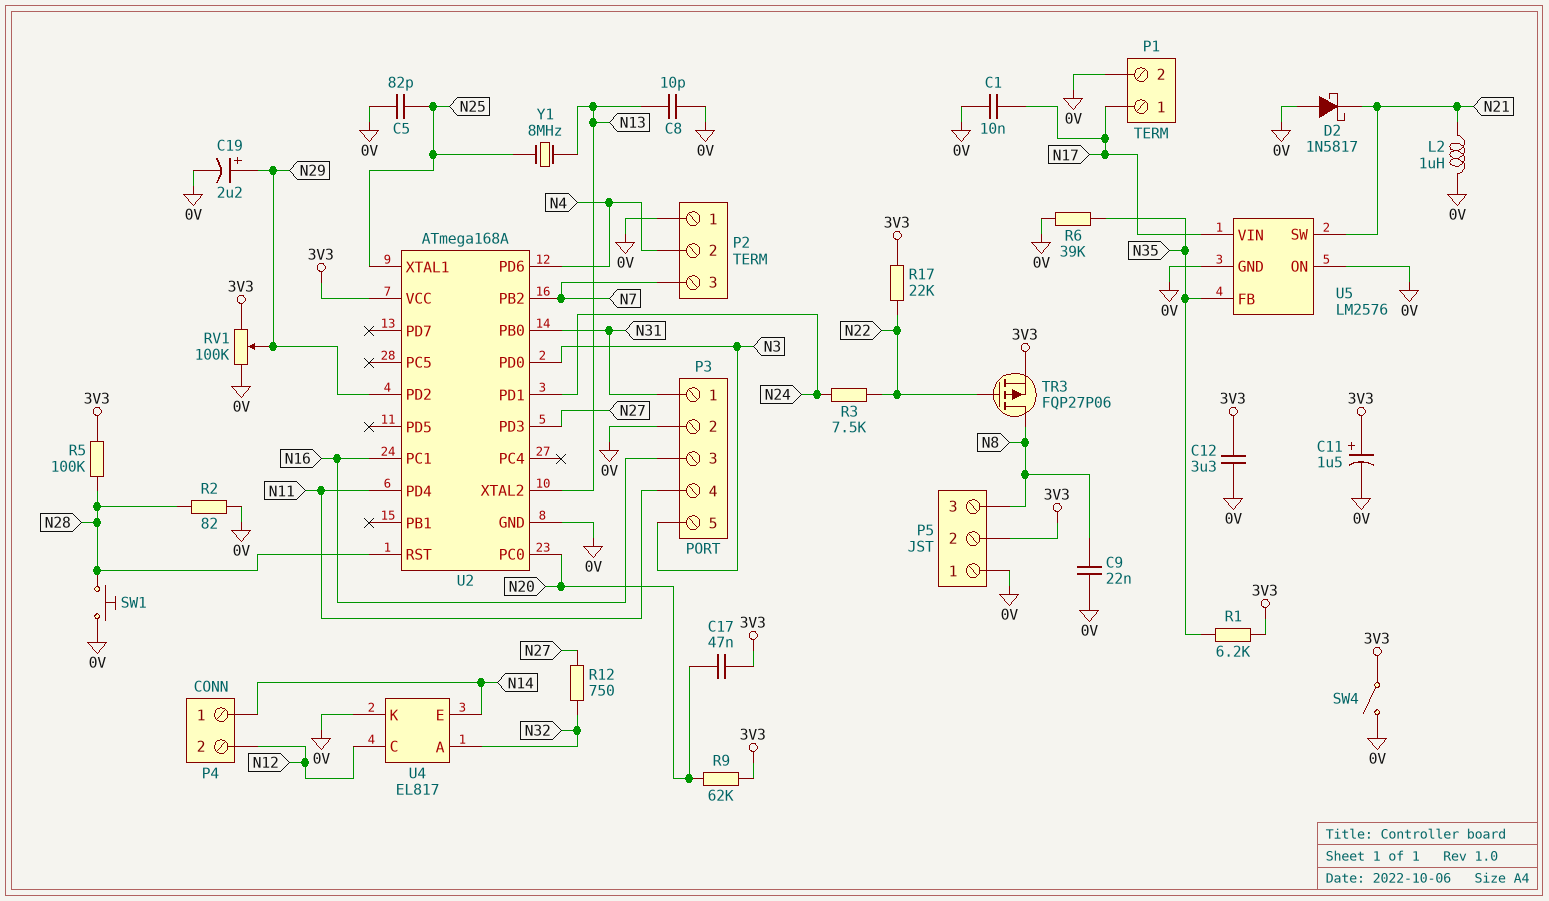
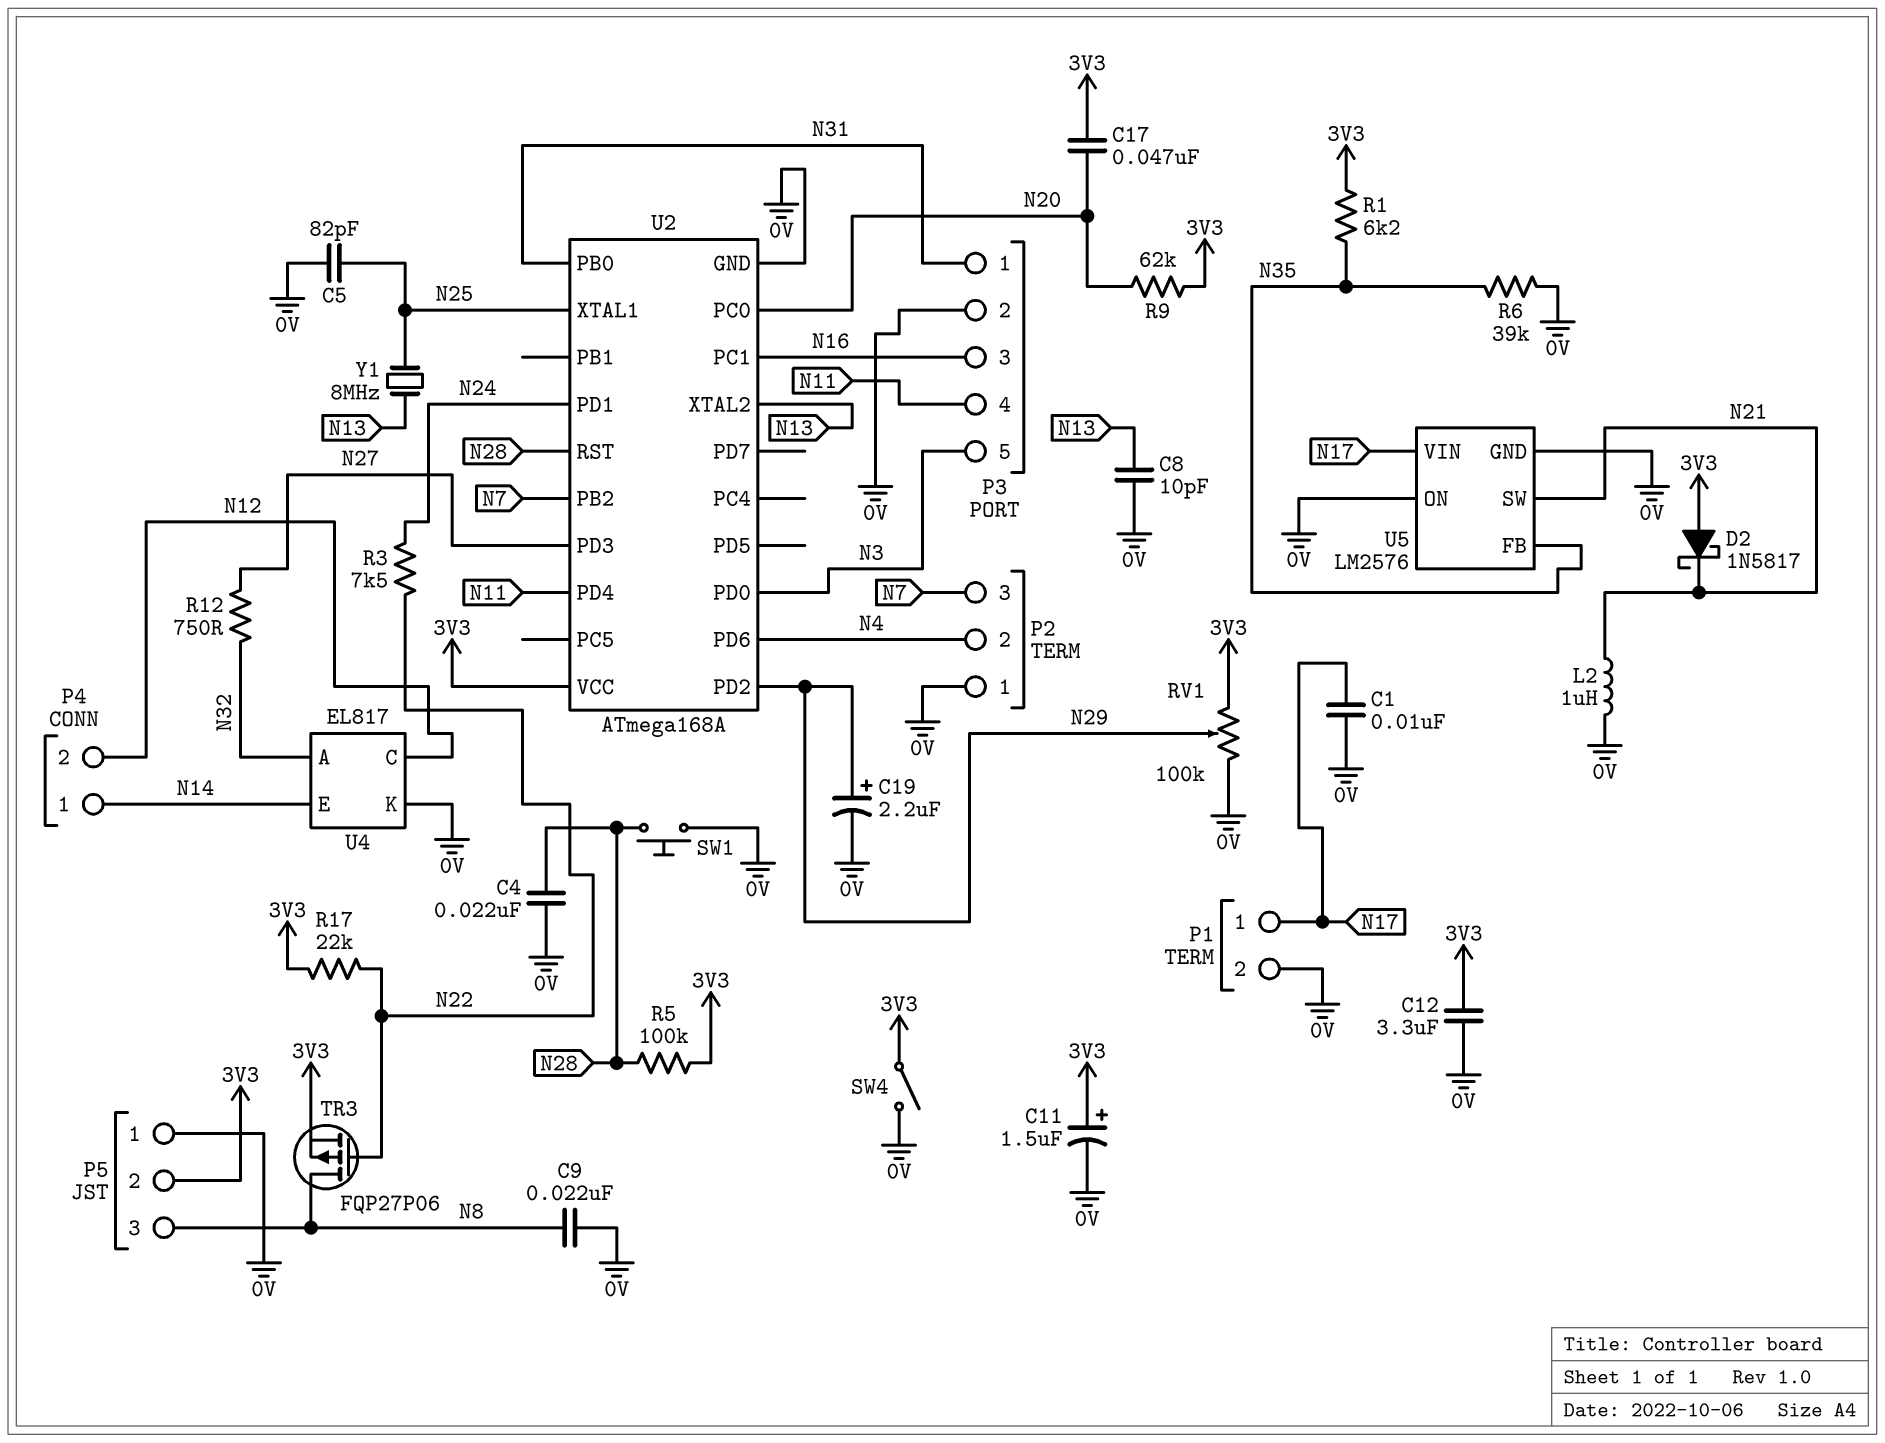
C4: none -> 22nF (0V, N28)
D2: schottky 1N5817 (A 0V, K N21) -> schottky 1N5817 (A 3V3, K N21)
R2: 82 (0V, N28) -> none

